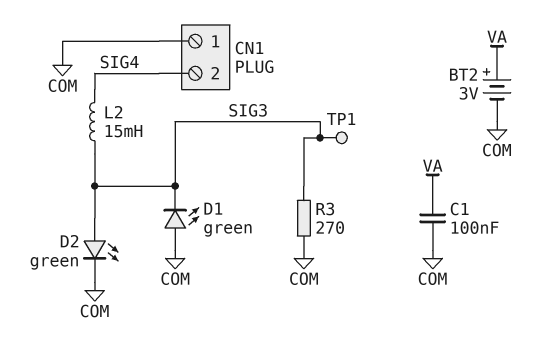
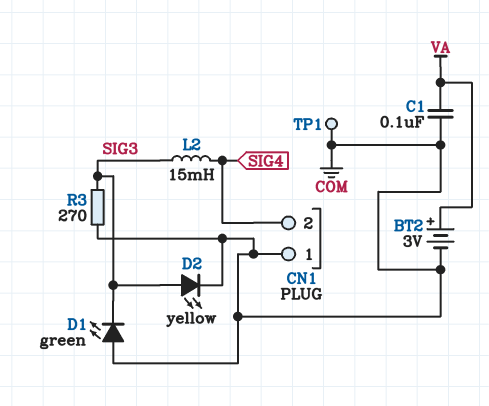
D2: LED green (A SIG3, K COM) -> LED yellow (A SIG3, K COM)
TP1: test point (SIG3) -> test point (COM)

